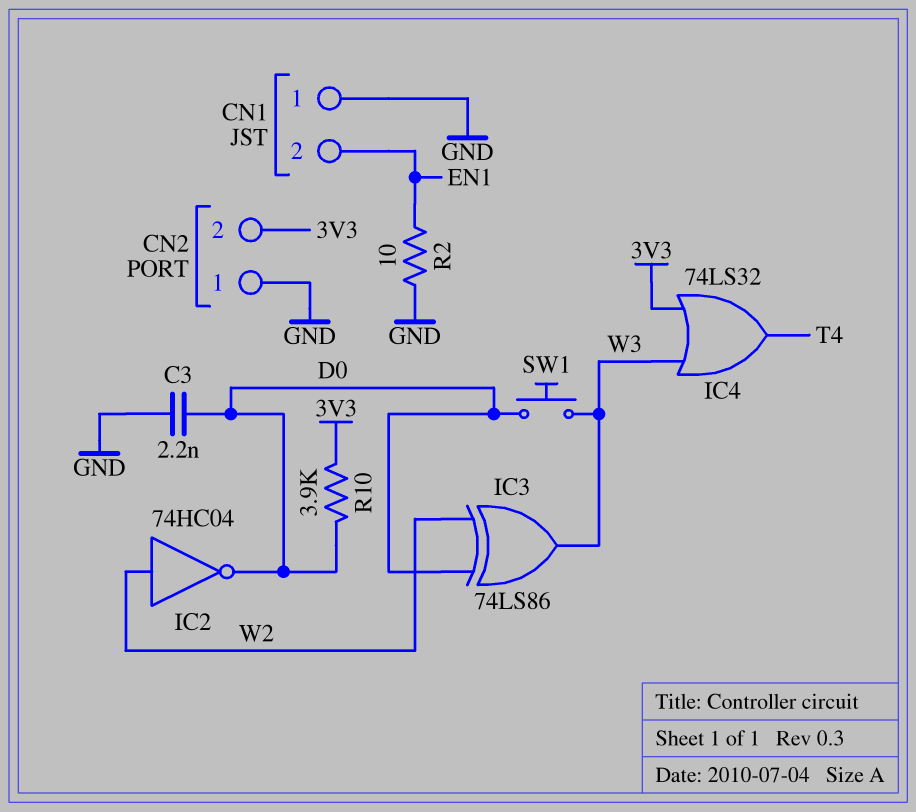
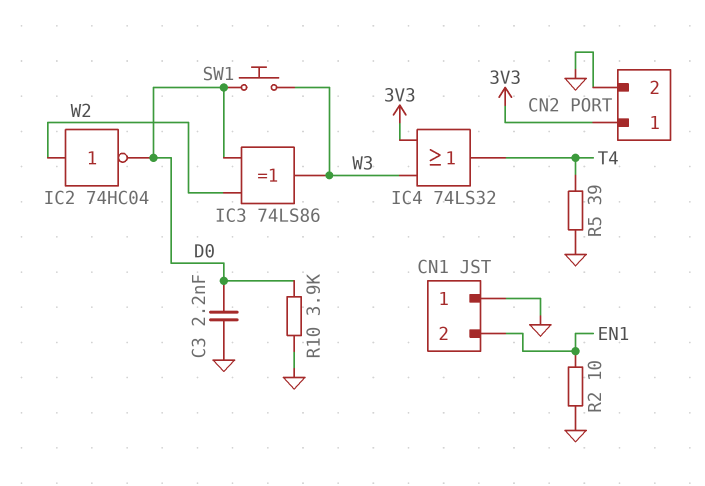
CN2 pin 1: GND -> 3V3
CN2 pin 2: 3V3 -> GND
R5: none -> 39 (GND, T4)
R10: 3.9k (3V3, D0) -> 3.9k (D0, GND)

